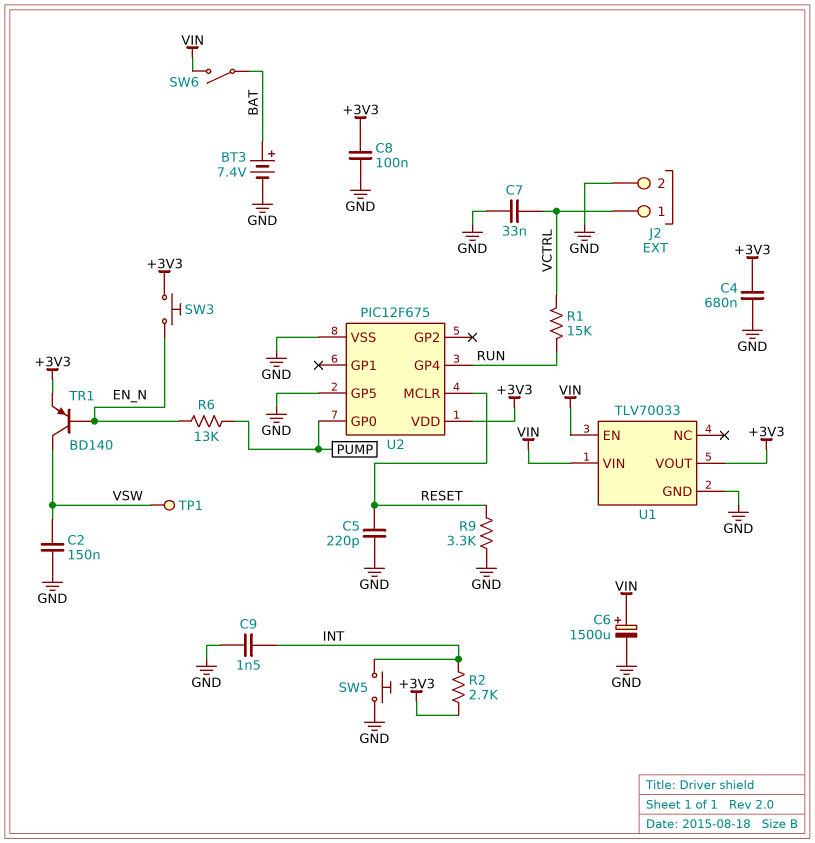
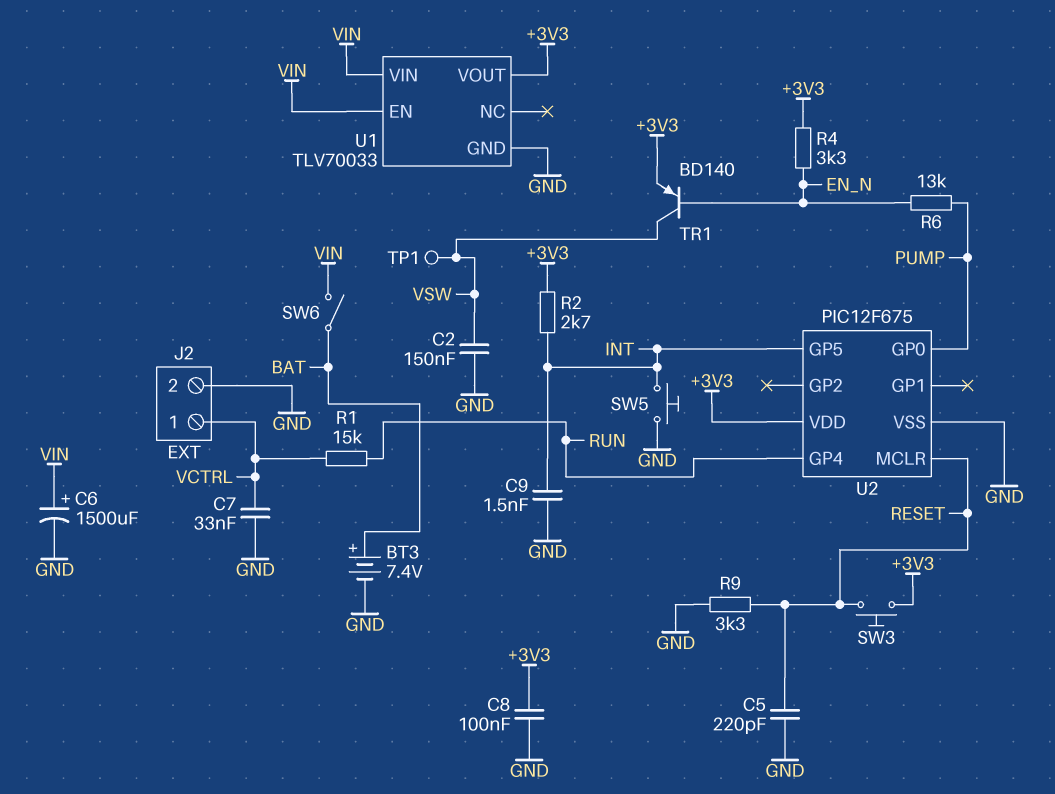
C4: 680nF (+3V3, GND) -> none
R4: none -> 3.3k (+3V3, EN_N)
SW3: button (+3V3, EN_N) -> button (+3V3, RESET)
U2 pin GP5: GND -> INT

